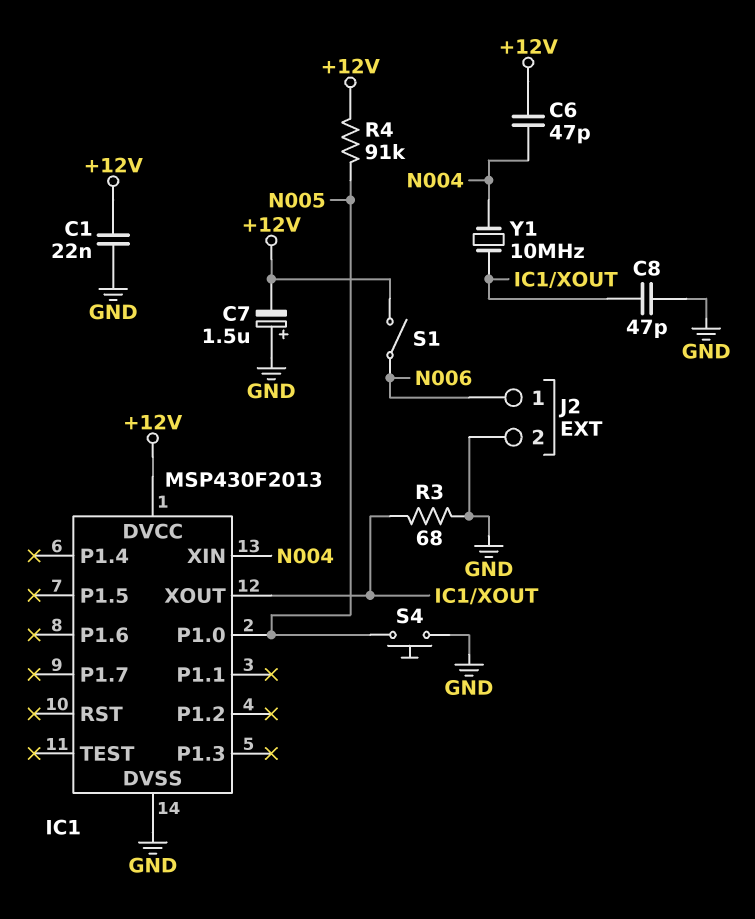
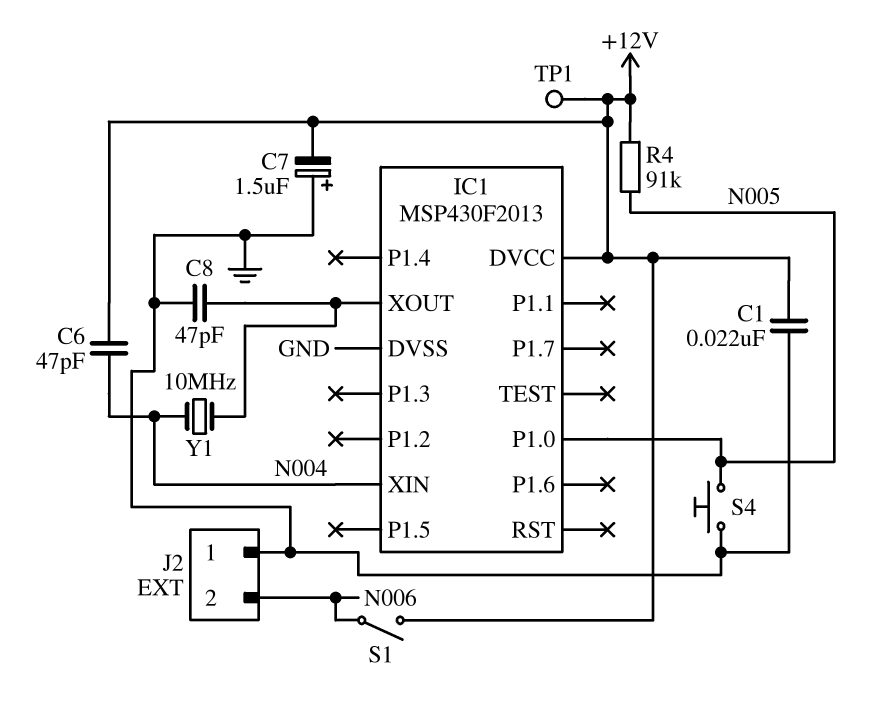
J2 pin 1: N006 -> GND
J2 pin 2: GND -> N006
R3: 68 (GND, IC1/XOUT) -> none
TP1: none -> test point (+12V)

